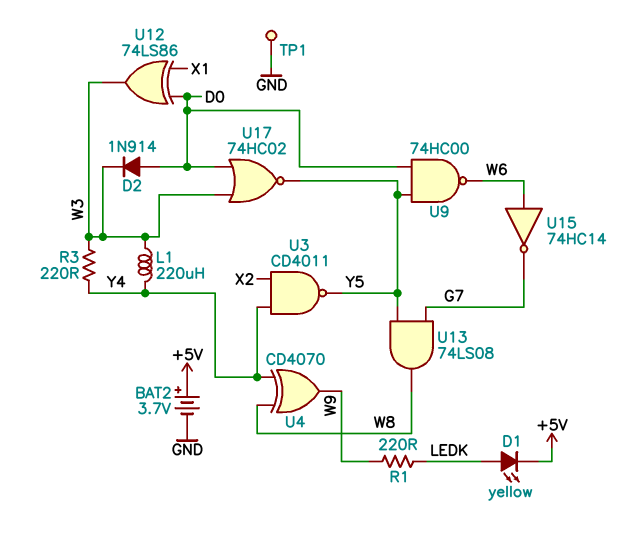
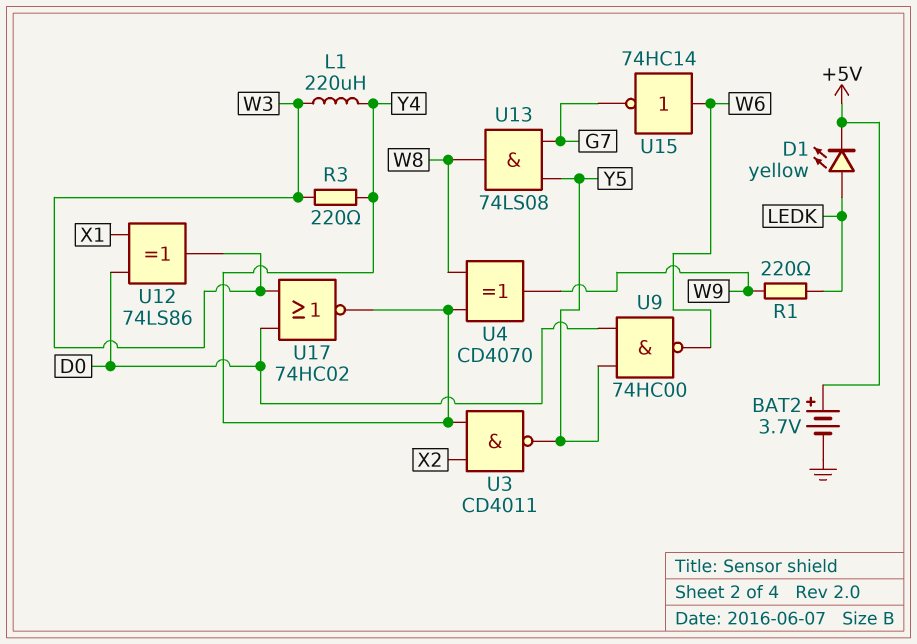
D2: diode 1N914 (A D0, K W3) -> none
TP1: test point (GND) -> none
U17: NOR 74HC02 (in D0, in W3, out Y5) -> NOR 74HC02 (in D0, in W3, out Y4)

